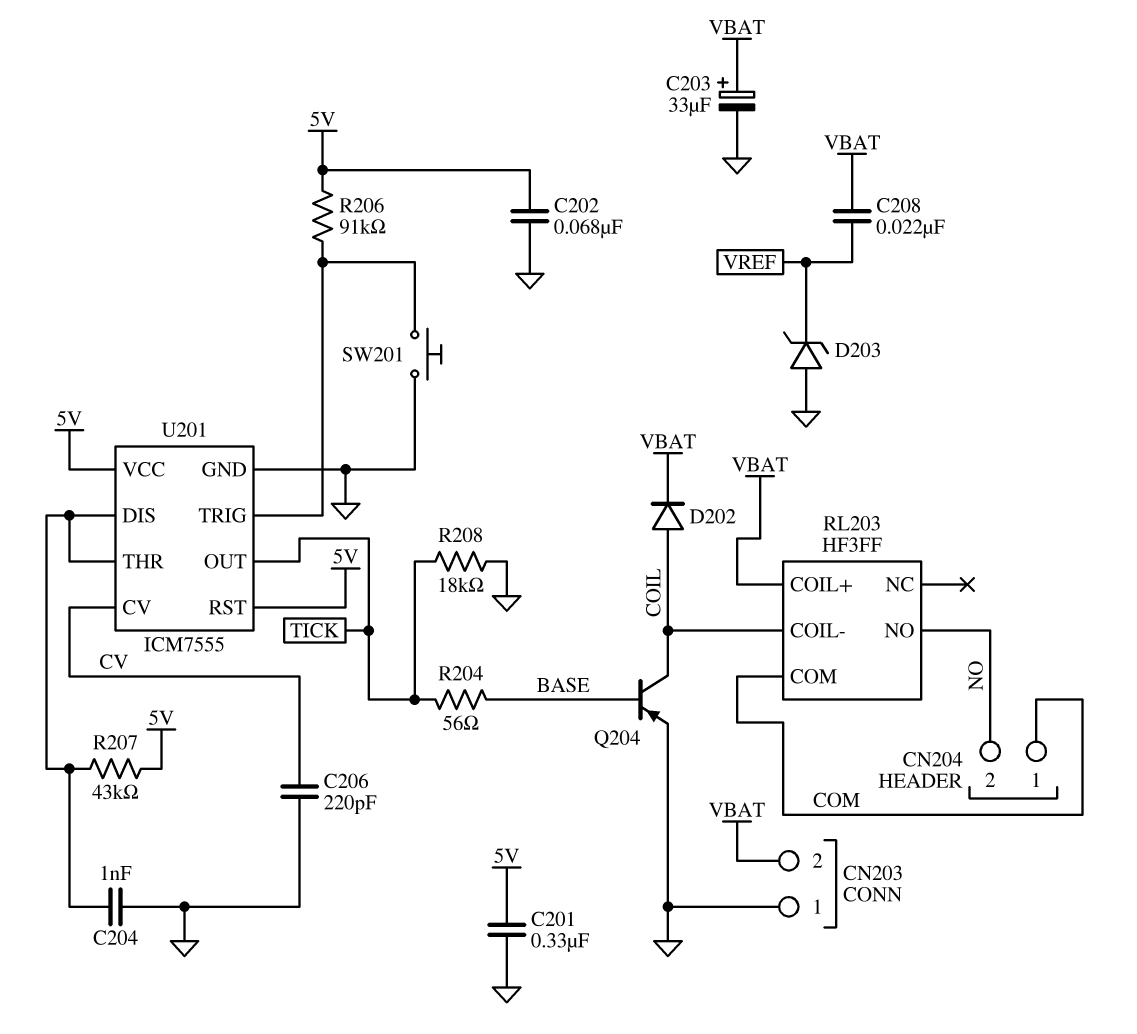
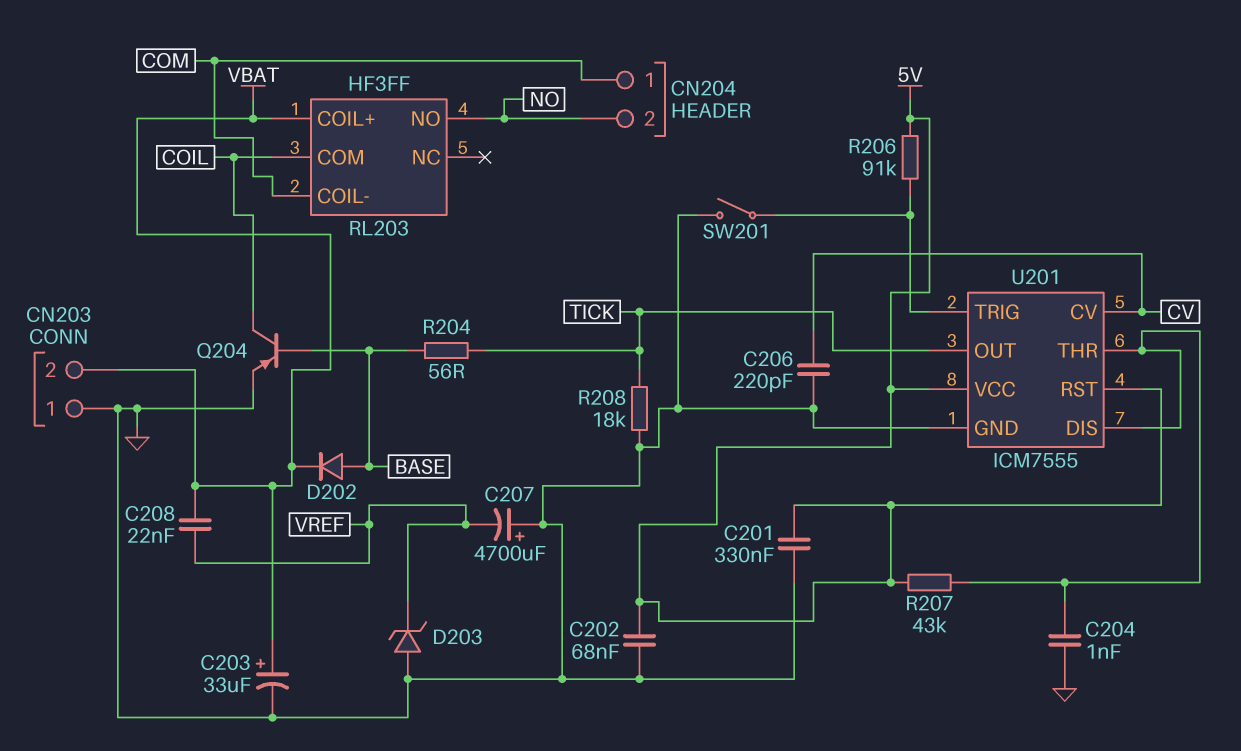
C207: none -> 4700uF (plus GND, minus VREF)
D202: diode (A COIL, K VBAT) -> diode (A BASE, K VBAT)
RL203 pin COIL-: COIL -> COM
RL203 pin COM: COM -> COIL
SW201: button (GND, U201/TRIG) -> switch (GND, U201/TRIG)

